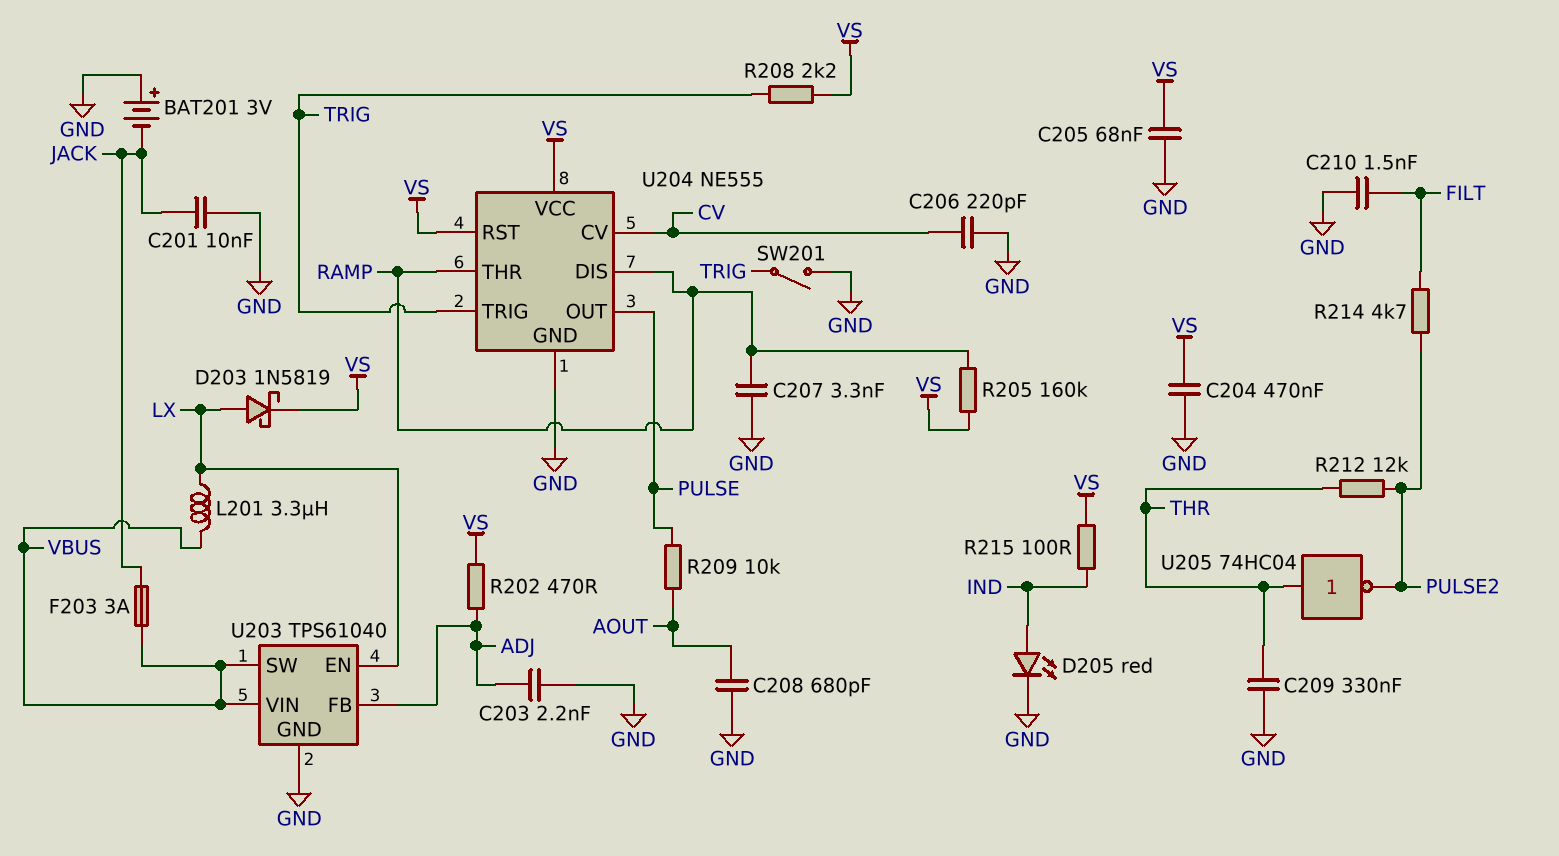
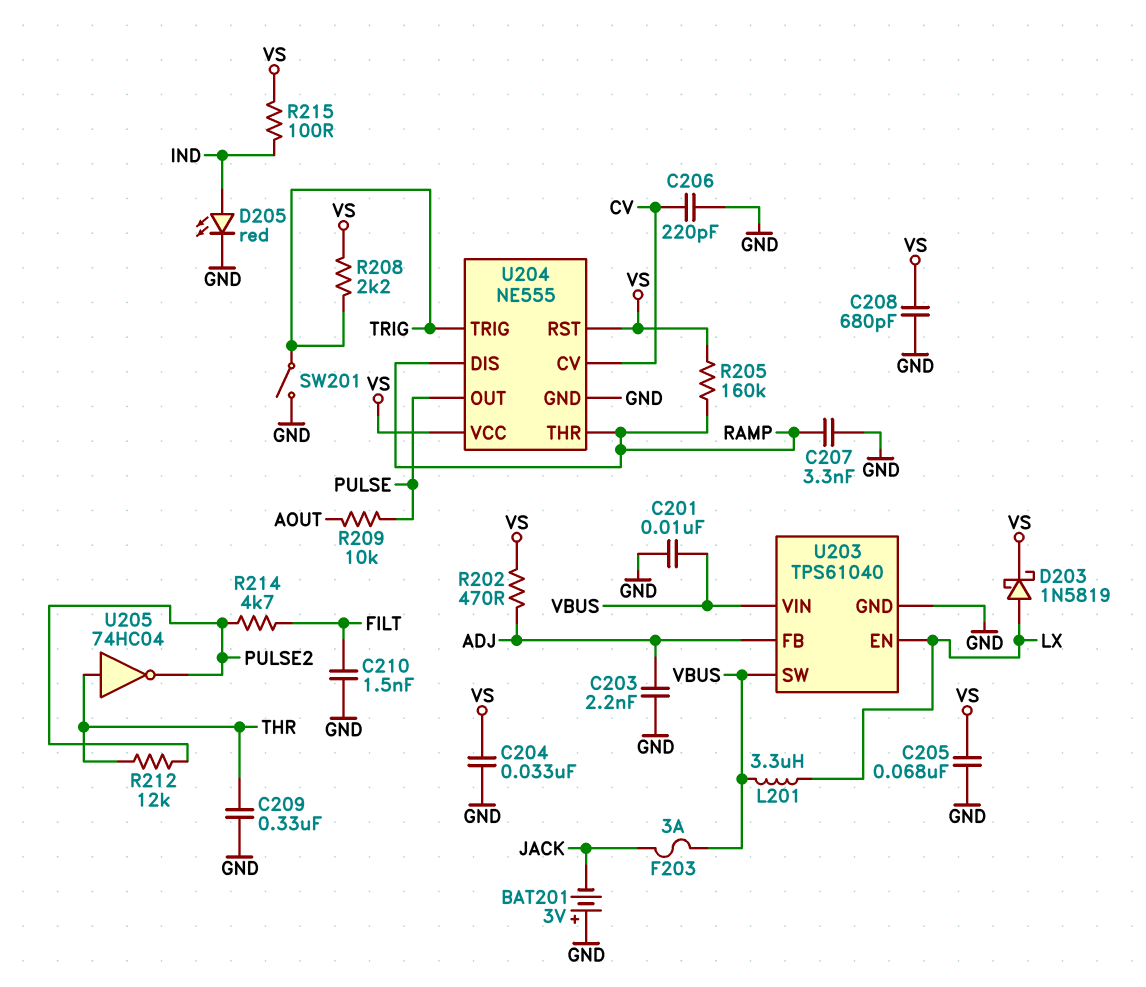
C201: 10nF (GND, JACK) -> 10nF (GND, VBUS)
C204: 470nF (GND, VS) -> 33nF (GND, VS)
C208: 680pF (AOUT, GND) -> 680pF (GND, VS)

